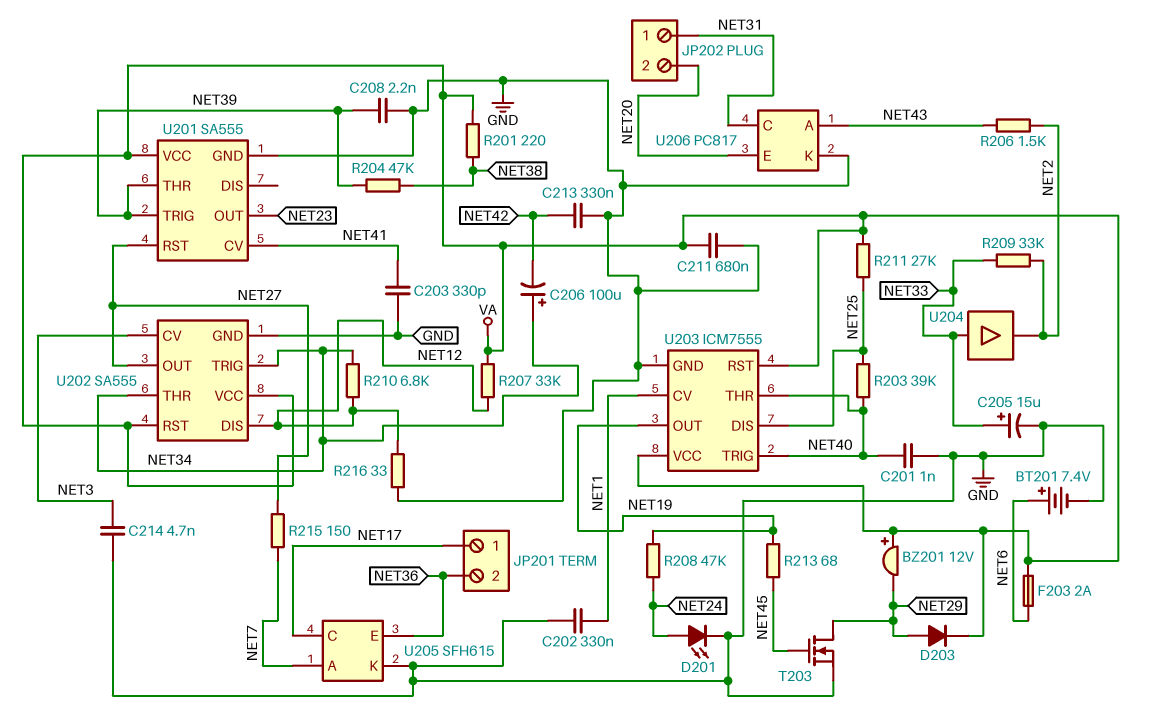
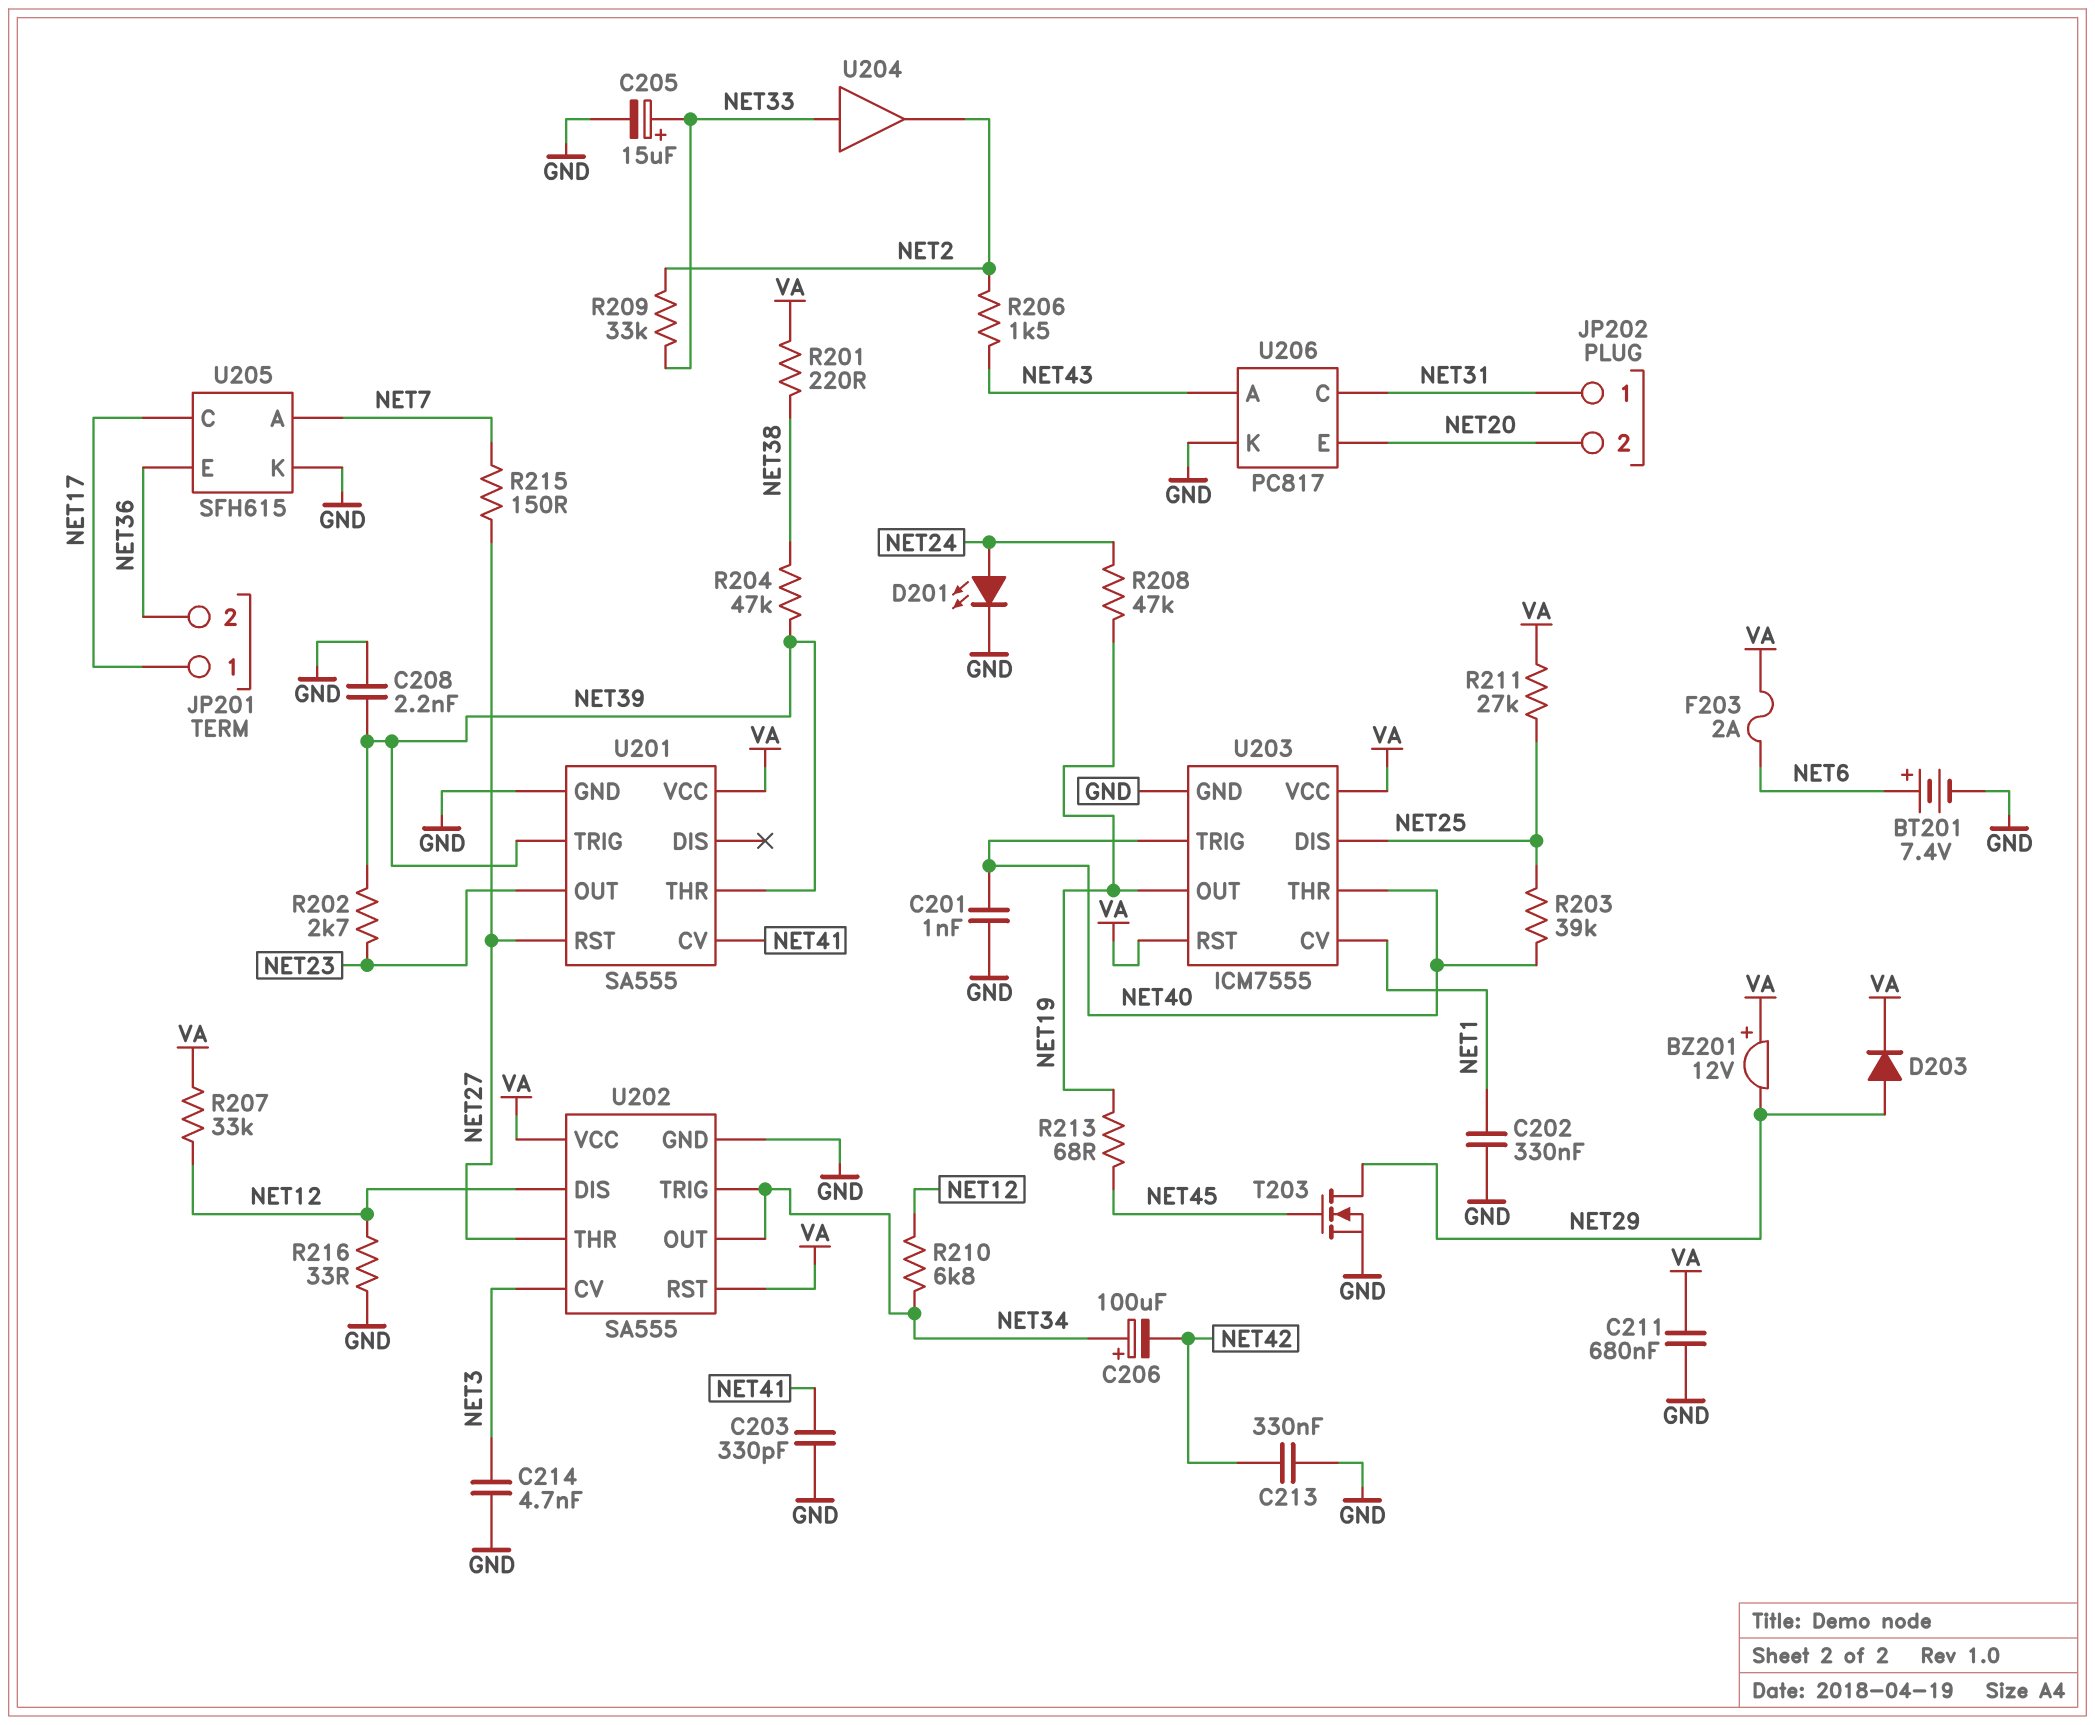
R202: none -> 2.7k (NET23, NET39)
U202 pin OUT: NET27 -> NET34
U202 pin THR: NET34 -> NET27

